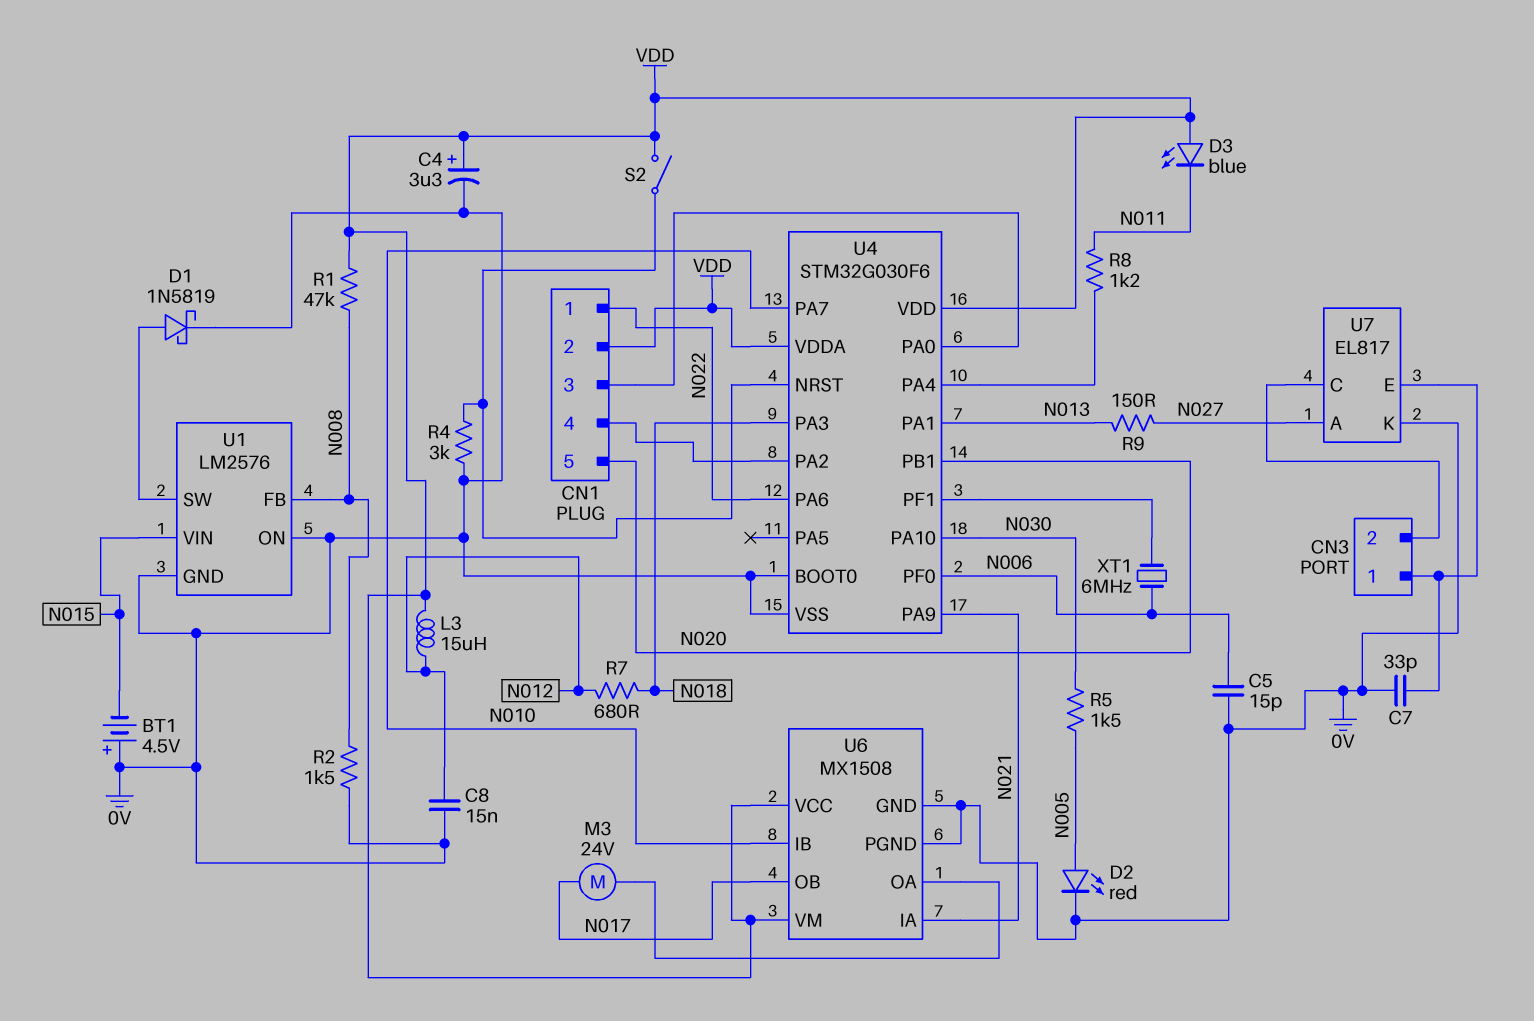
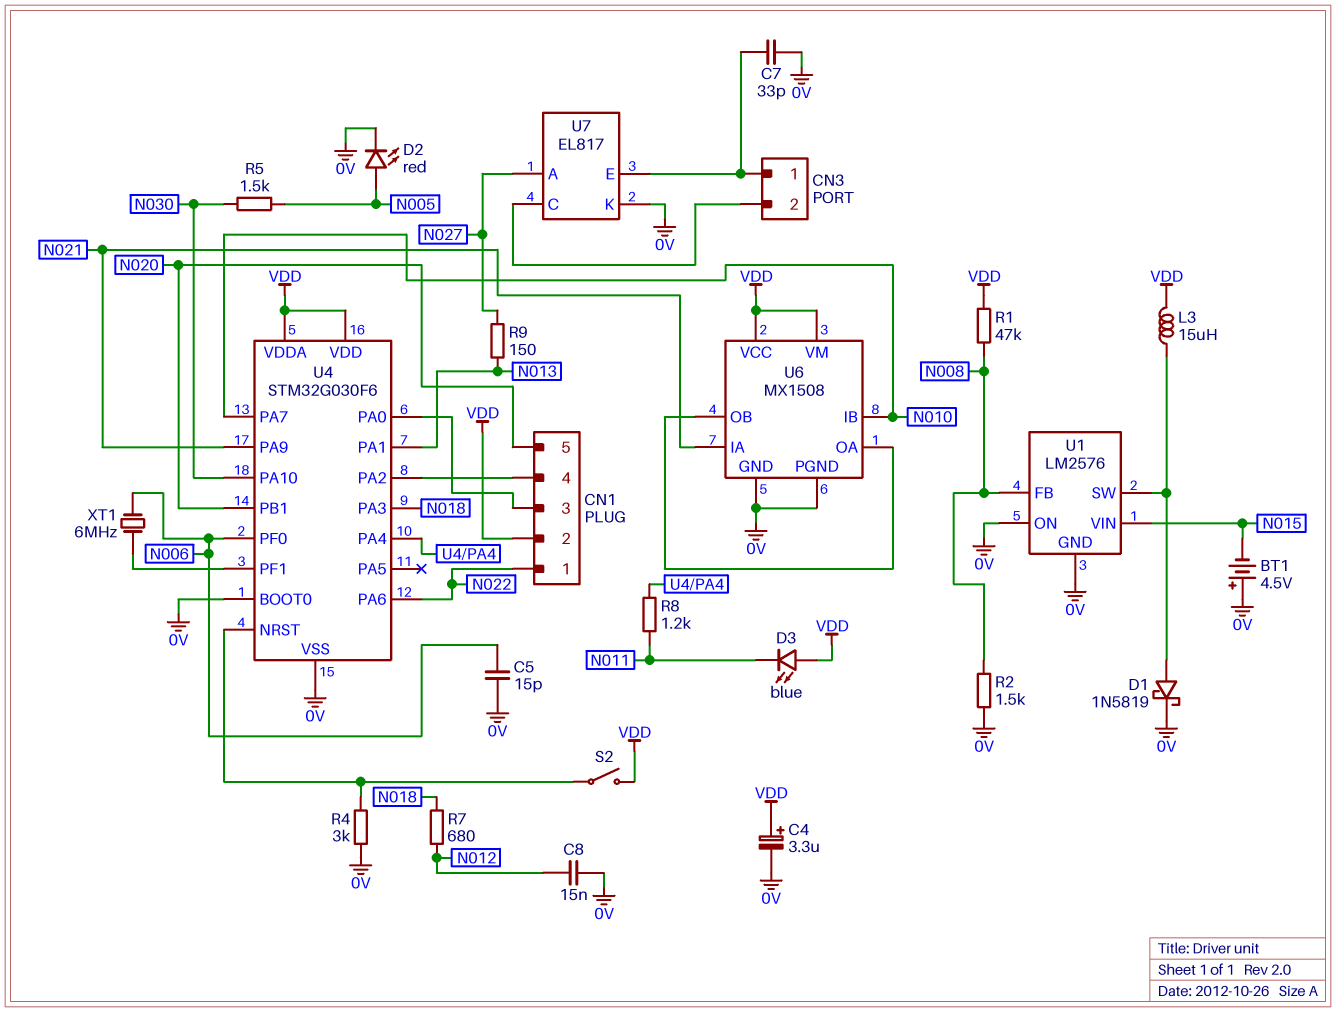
L3: 15uH (N012, VDD) -> 15uH (U1/SW, VDD)
M3: motor 24V (N017, U6/OA) -> none
U6 pin OB: N017 -> U6/OA

